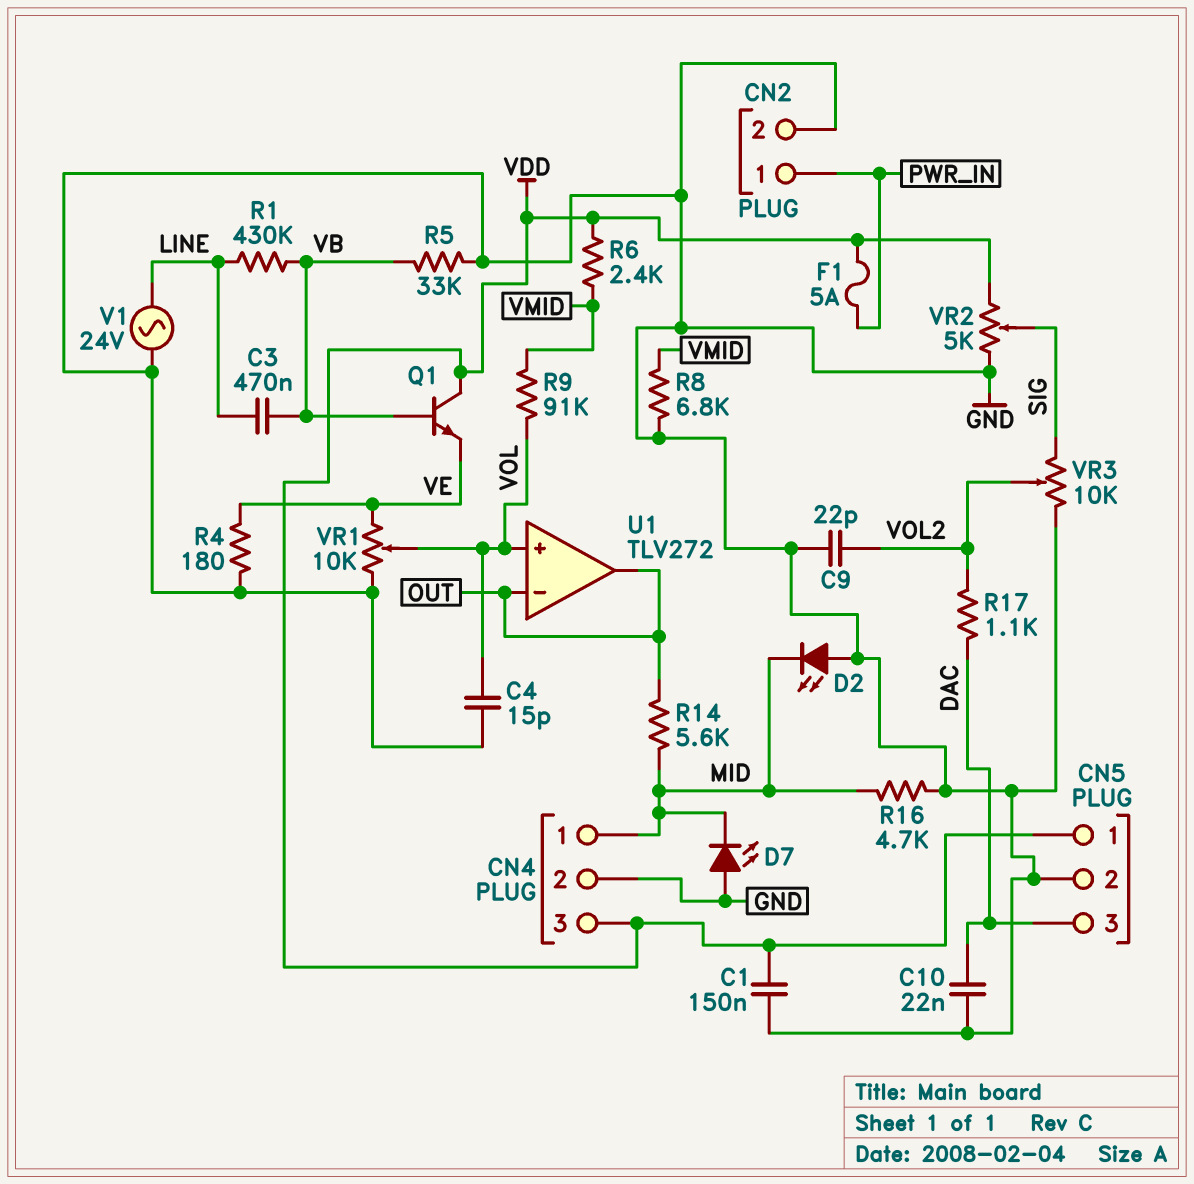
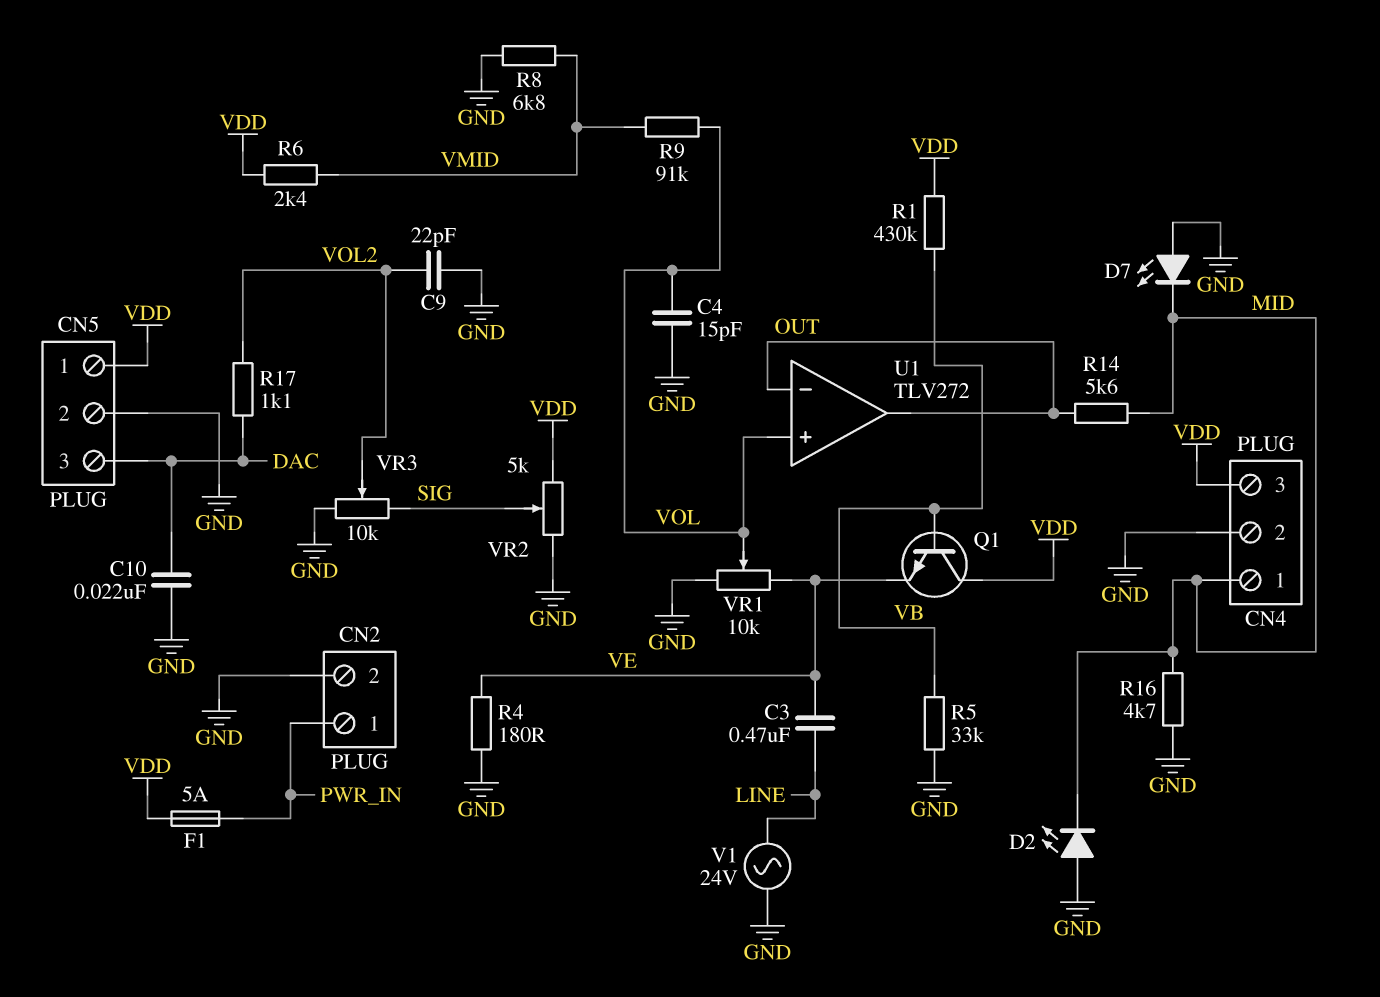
C1: 150nF (GND, VDD) -> none
C3: 470nF (LINE, VB) -> 470nF (LINE, VE)
R1: 430k (LINE, VB) -> 430k (VB, VDD)

